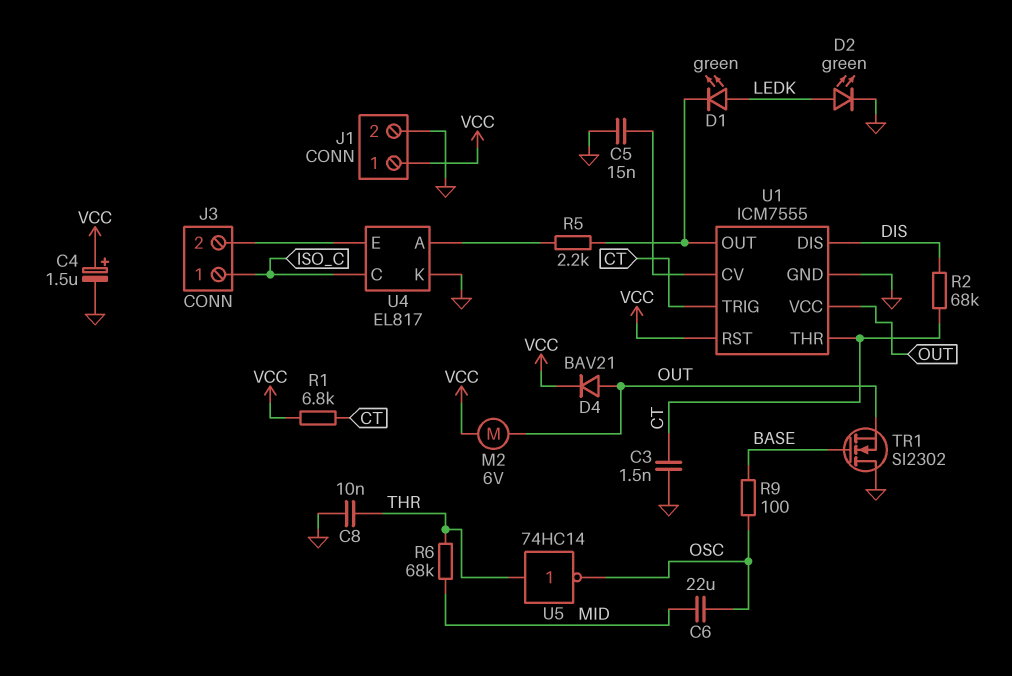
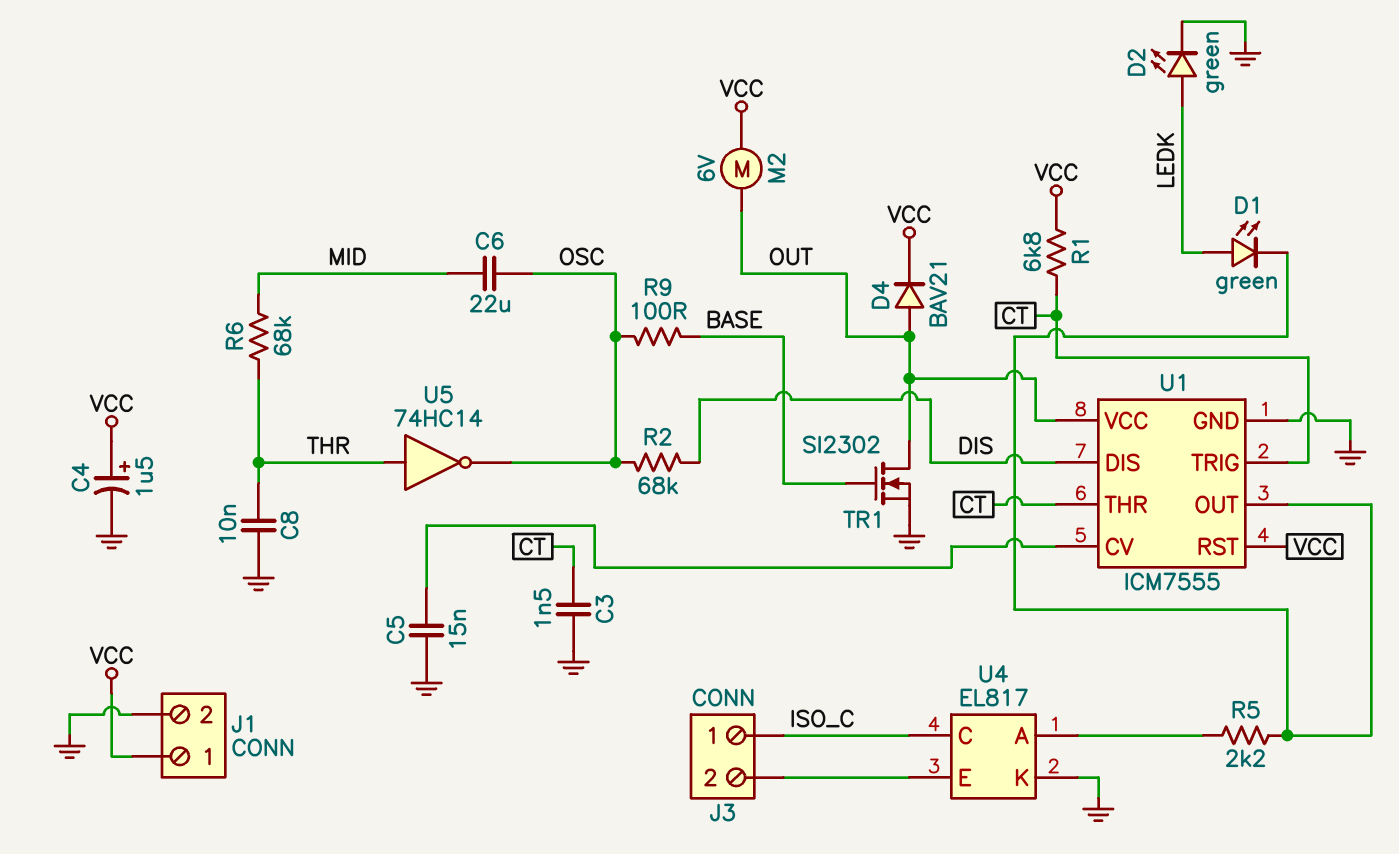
R2: 68k (CT, DIS) -> 68k (DIS, OSC)
TR1: NMOS SI2302 (G BASE, D GND, S OUT) -> NMOS SI2302 (G BASE, D OUT, S GND)

